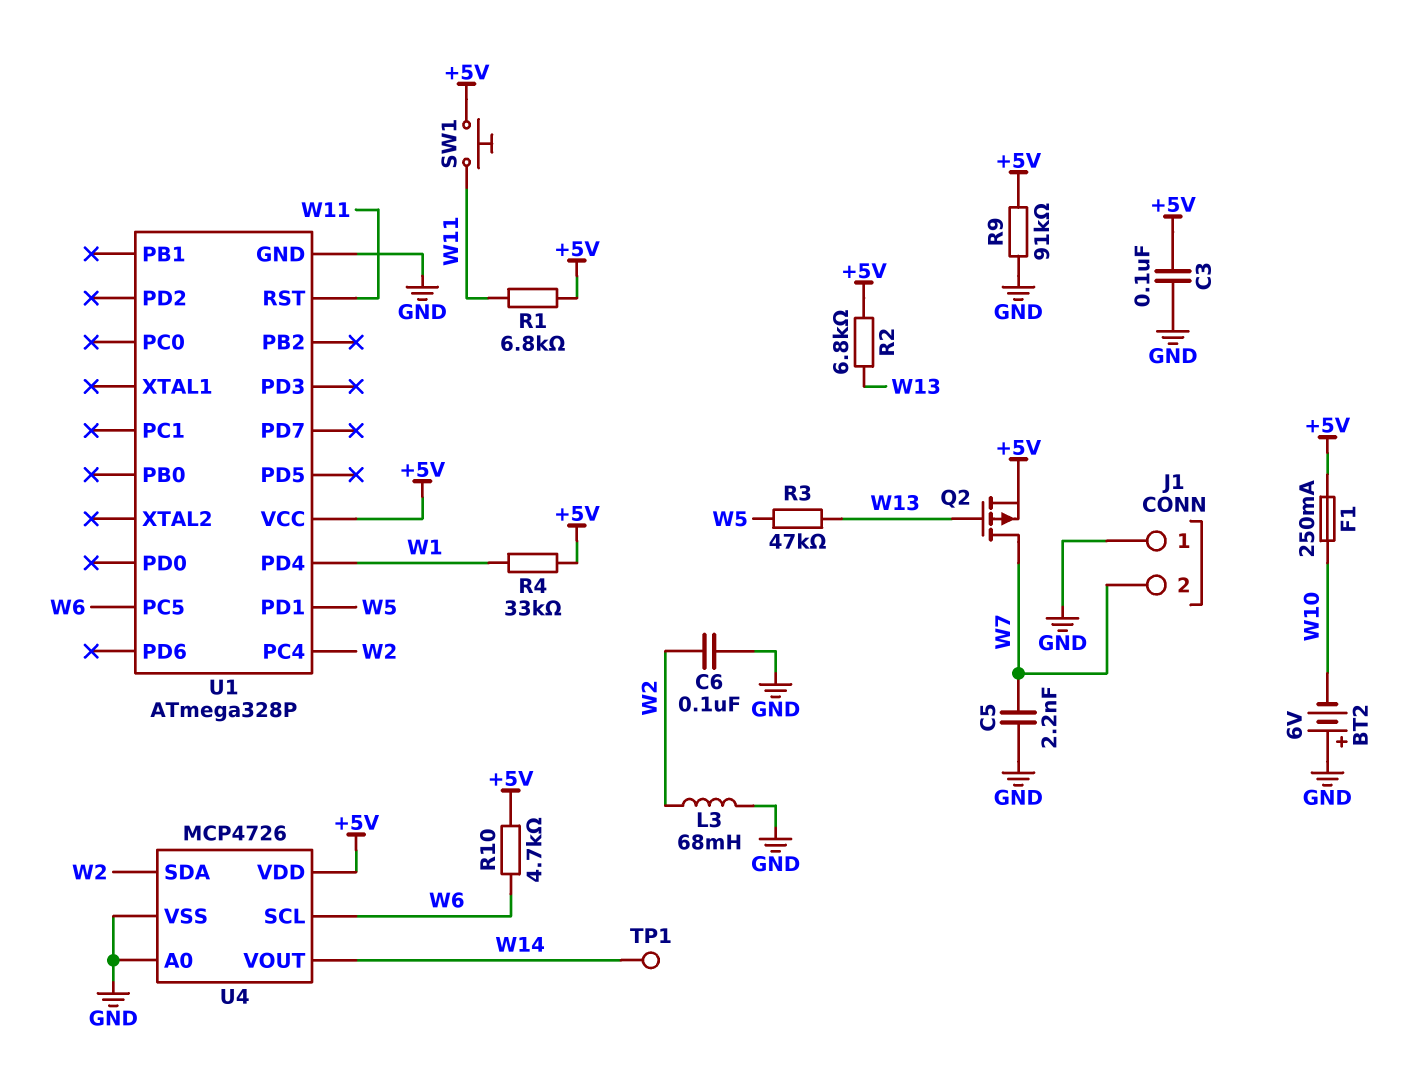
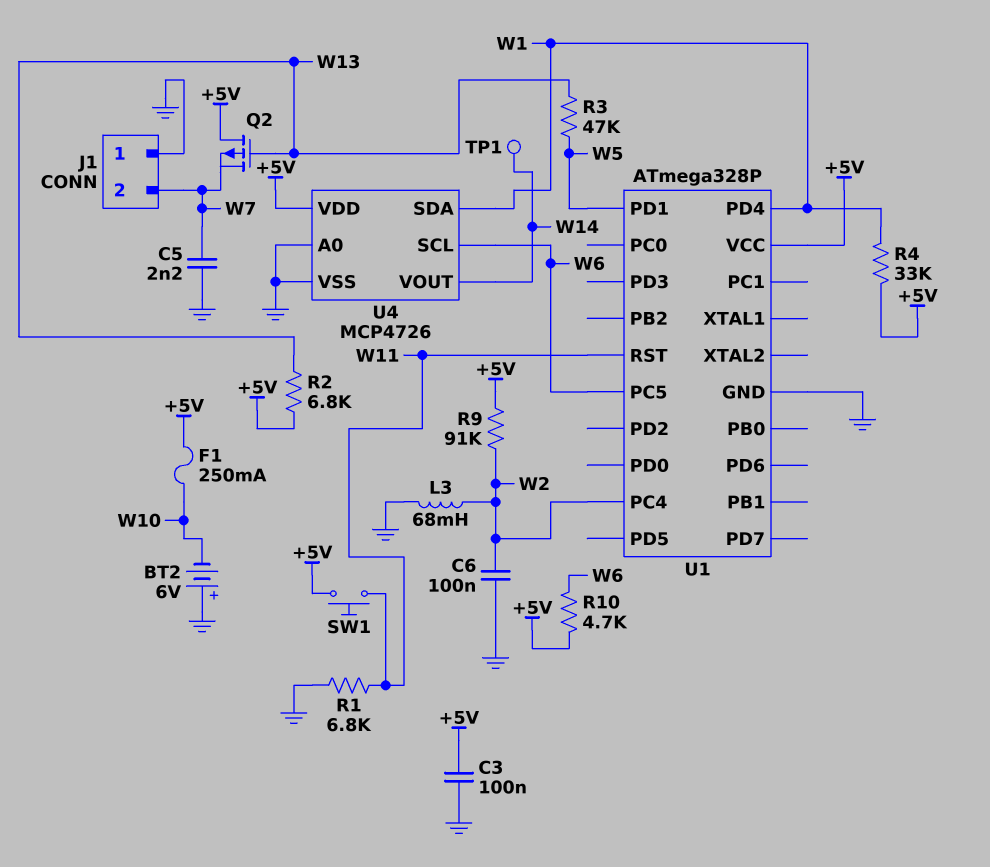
Q2: PMOS (G W13, D W7, S +5V) -> PMOS (G W13, D +5V, S W7)
R1: 6.8k (+5V, W11) -> 6.8k (GND, W11)
R9: 91k (+5V, GND) -> 91k (+5V, W2)
U4 pin SDA: W2 -> W1

